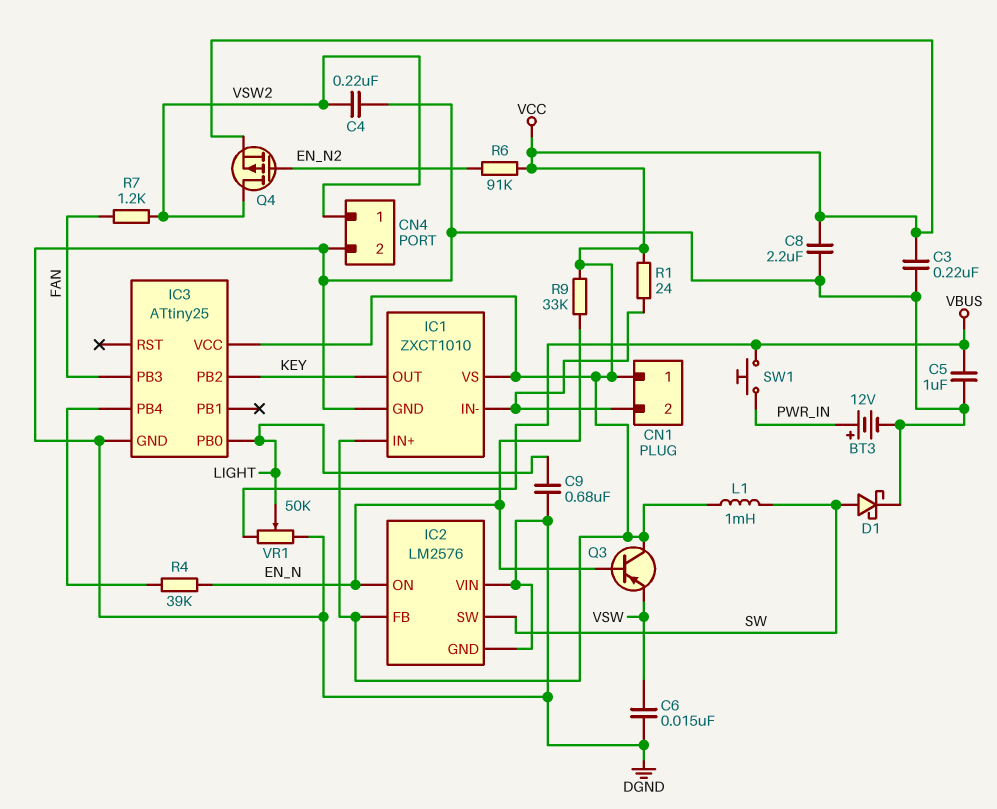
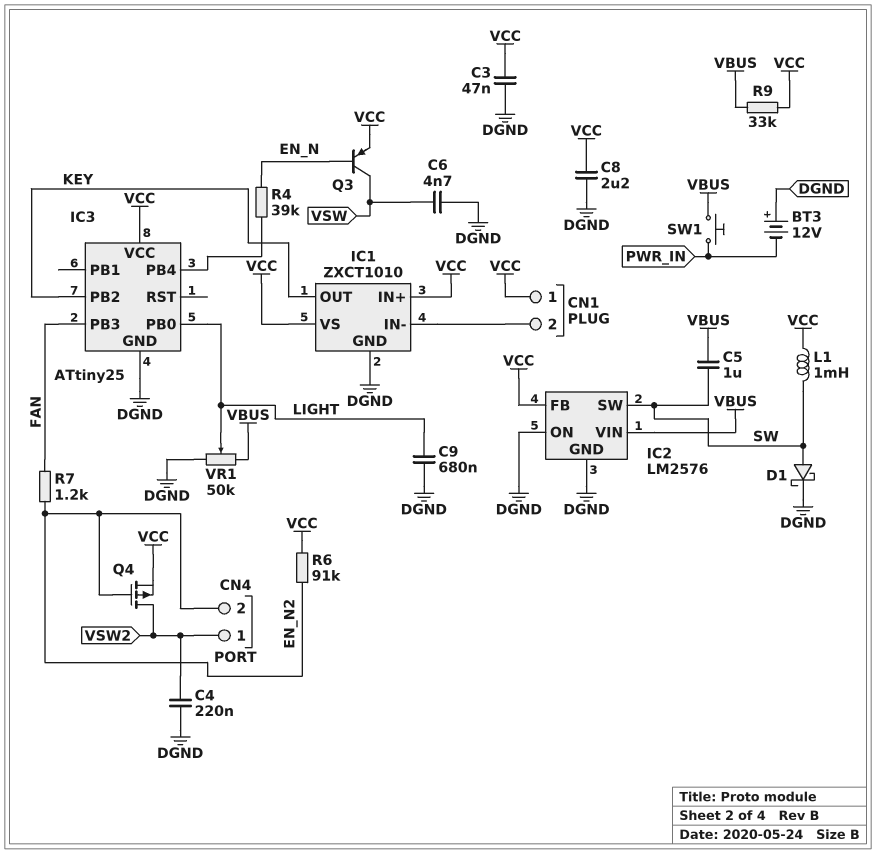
BT3: 12V (plus PWR_IN, minus DGND) -> 12V (plus DGND, minus PWR_IN)
C3: 220nF (DGND, VCC) -> 47nF (DGND, VCC)
C5: 1uF (DGND, VBUS) -> 1uF (SW, VBUS)
C6: 15nF (DGND, VSW) -> 4.7nF (DGND, VSW)
CN4 pin 2: DGND -> EN_N2
IC2 pin ON: EN_N -> DGND
IC2 pin VIN: DGND -> VBUS
Q3: PNP (B EN_N, C VCC, E VSW) -> PNP (B EN_N, C VSW, E VCC)
R1: 24 (CN1/2, VCC) -> none
R7: 1.2k (FAN, VSW2) -> 1.2k (EN_N2, FAN)
R9: 33k (EN_N, VCC) -> 33k (VBUS, VCC)

